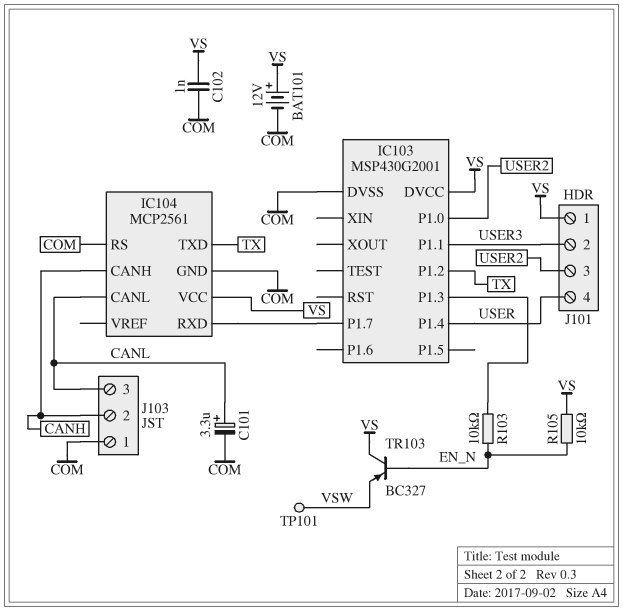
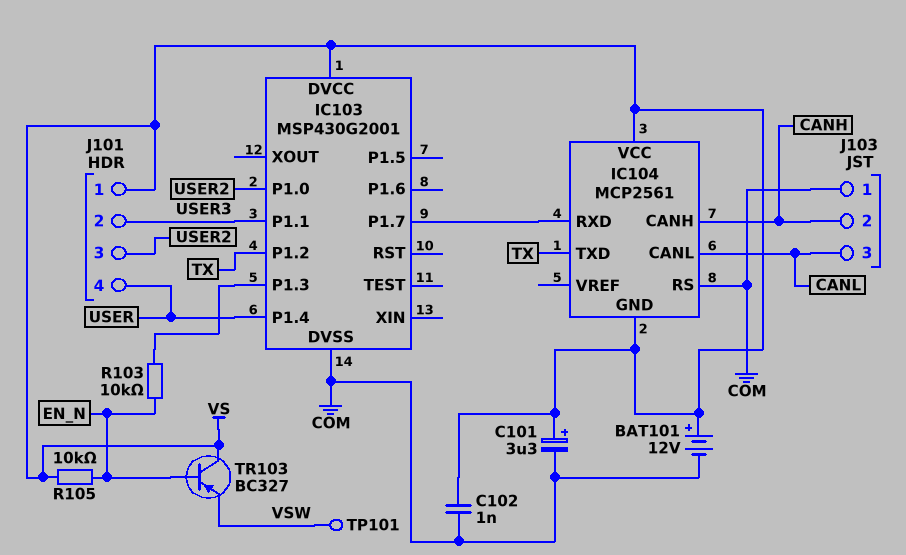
C101: 3.3uF (plus CANL, minus COM) -> 3.3uF (plus VS, minus COM)
IC104 pin GND: COM -> VS

